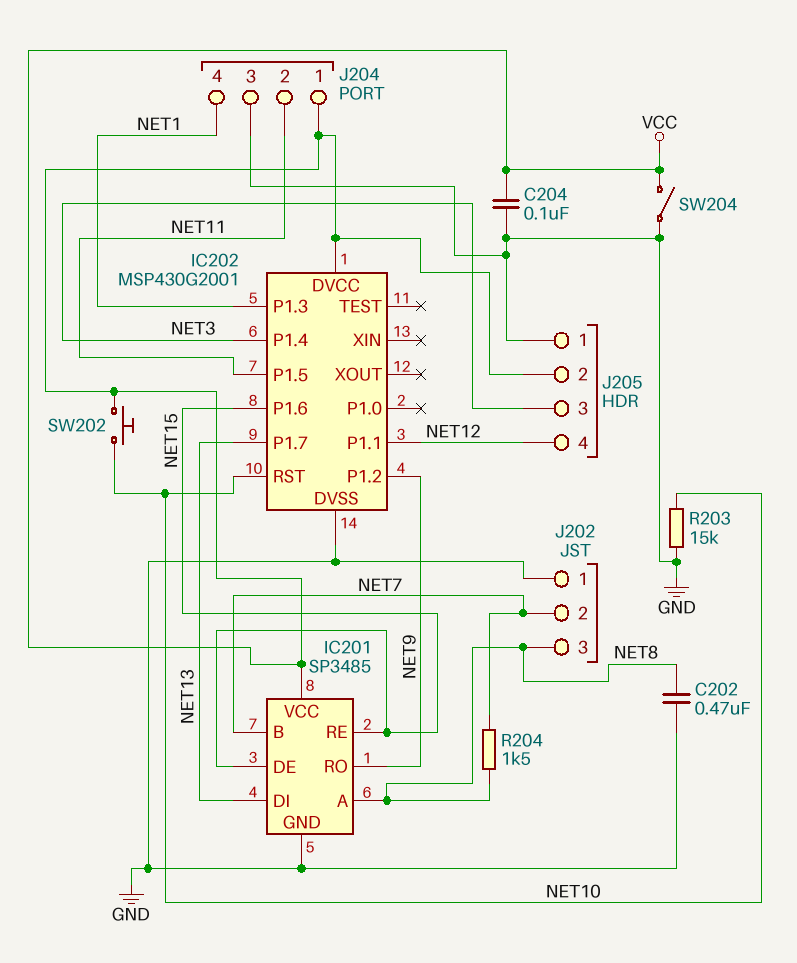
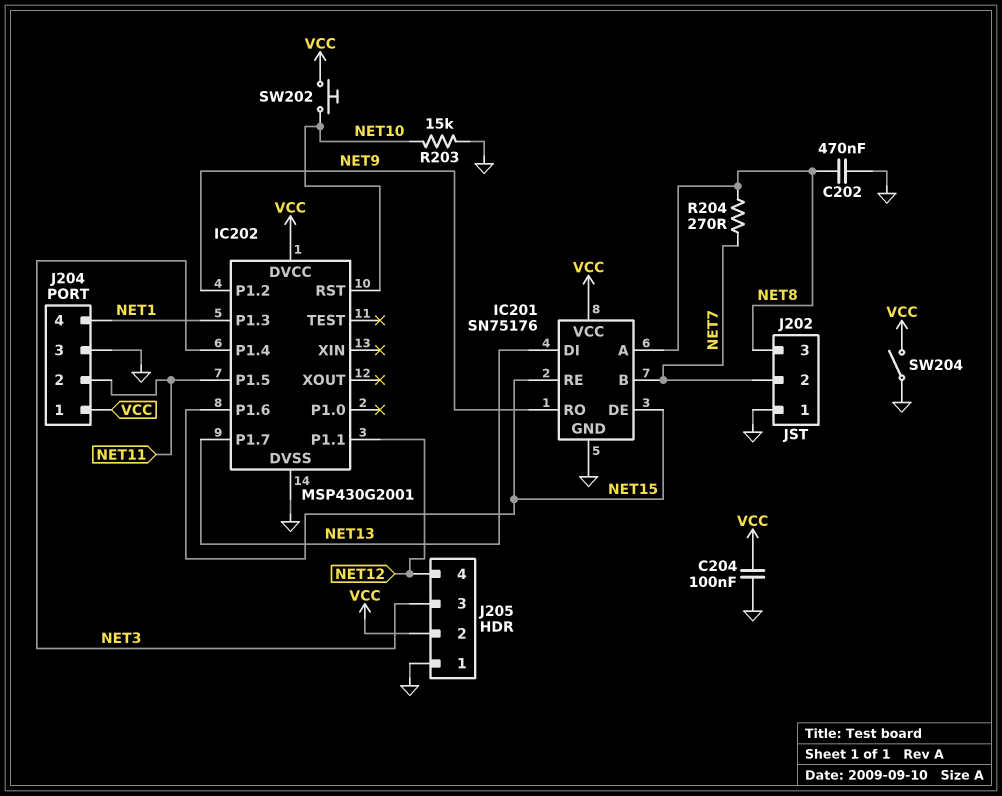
IC201: SP3485 -> SN75176
R204: 1.5k (NET7, NET8) -> 270 (NET7, NET8)

